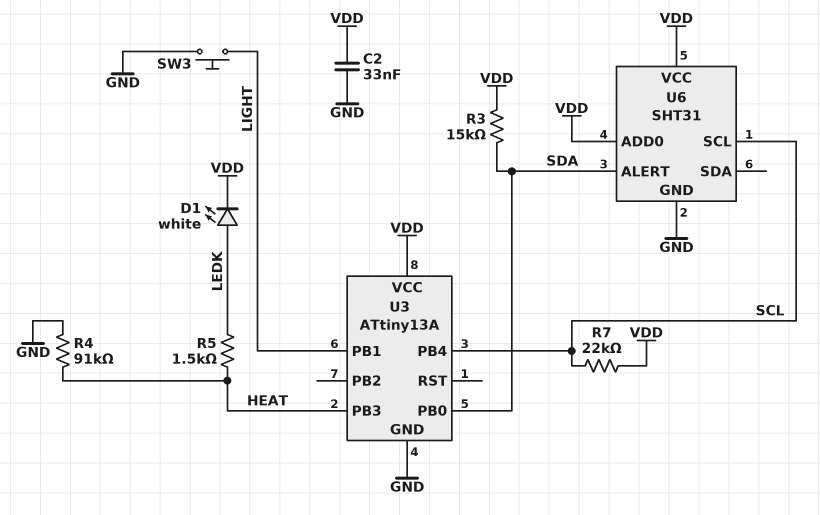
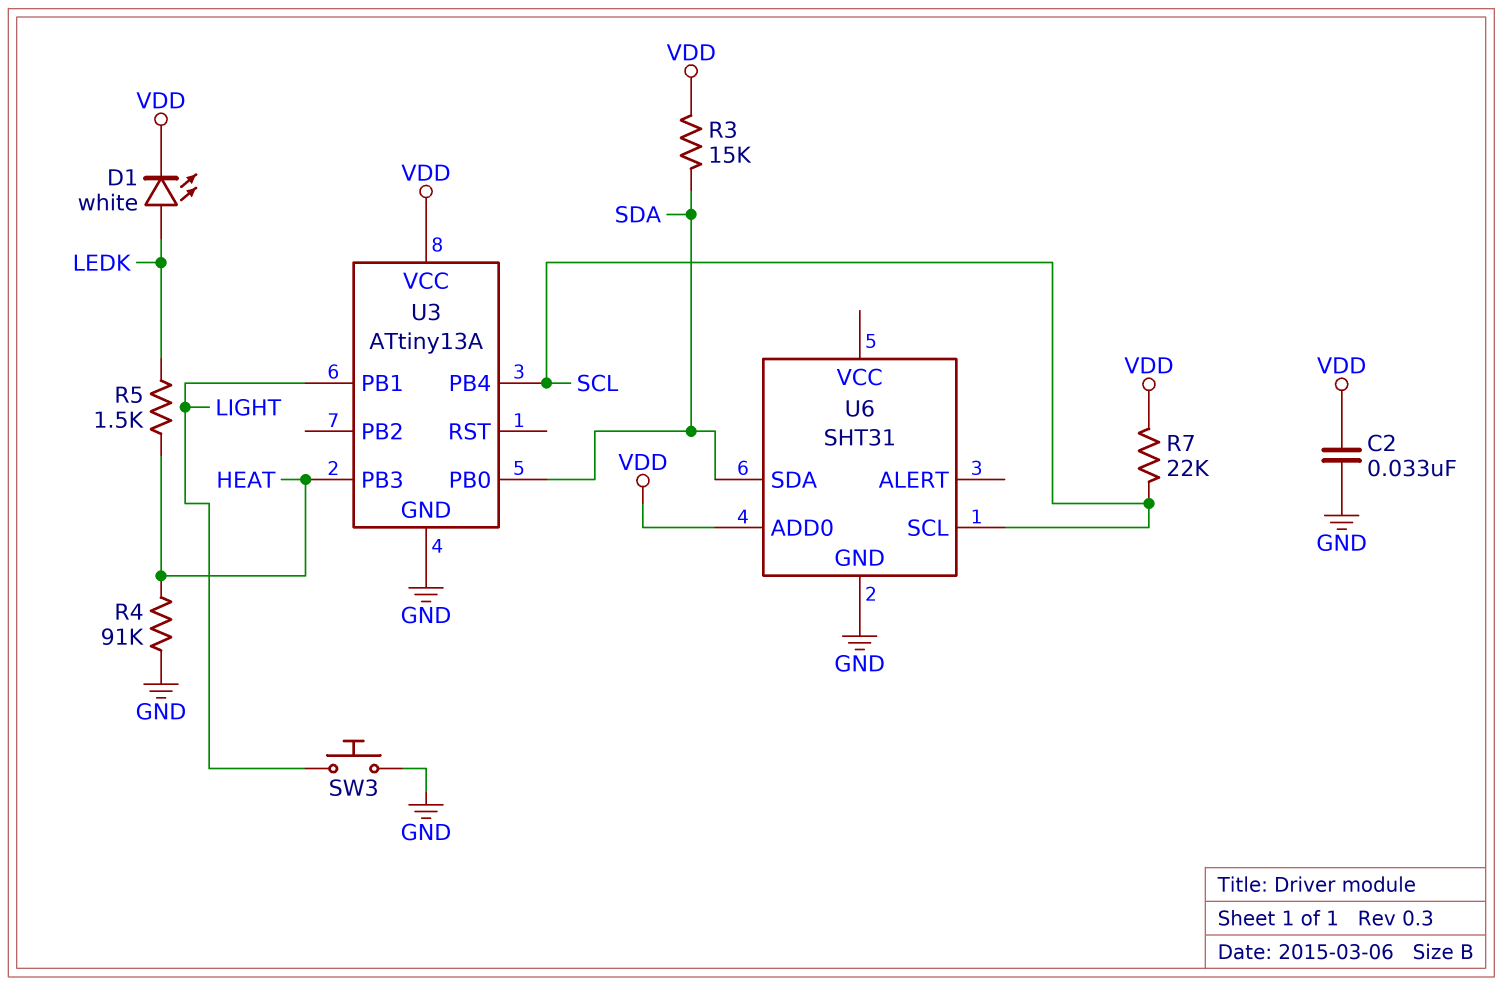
U6 pin ALERT: SDA -> none
U6 pin SDA: none -> SDA
U6 pin VCC: VDD -> none

